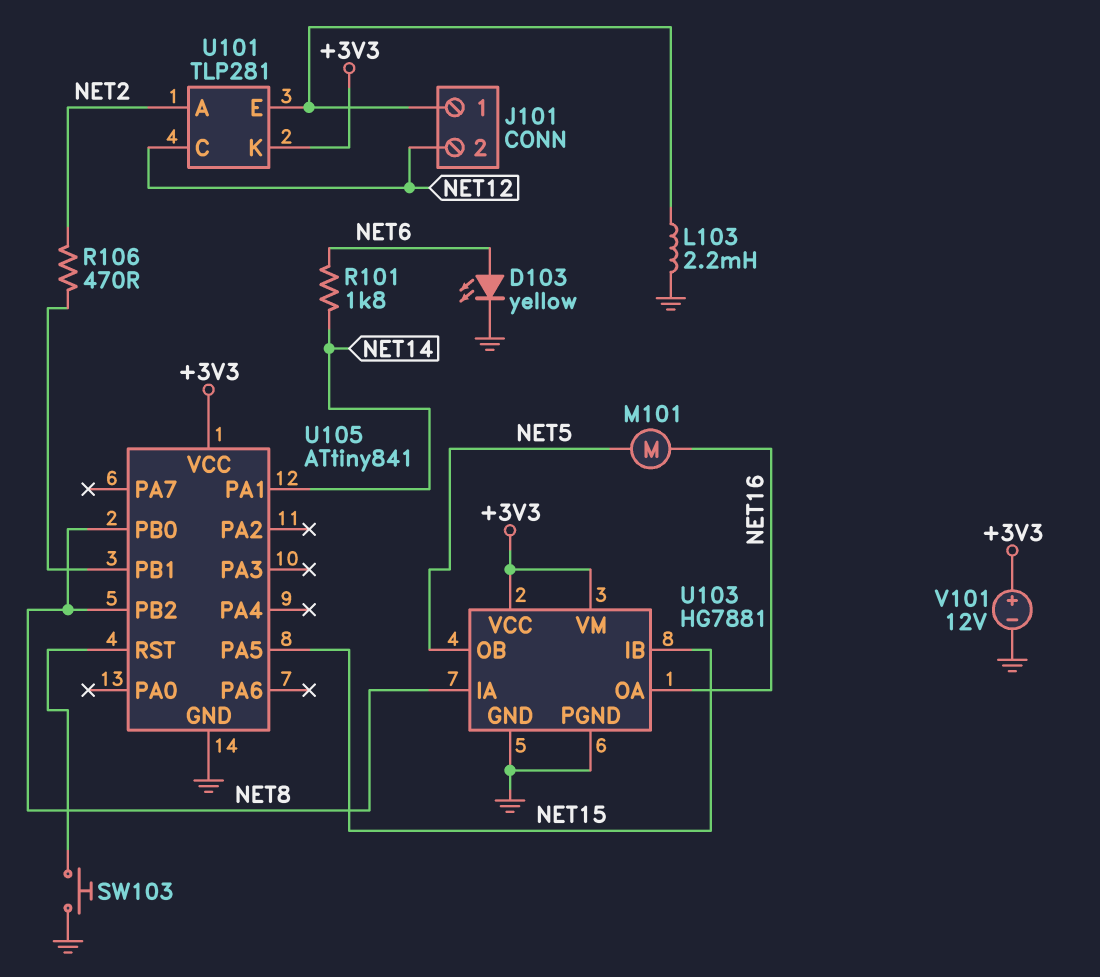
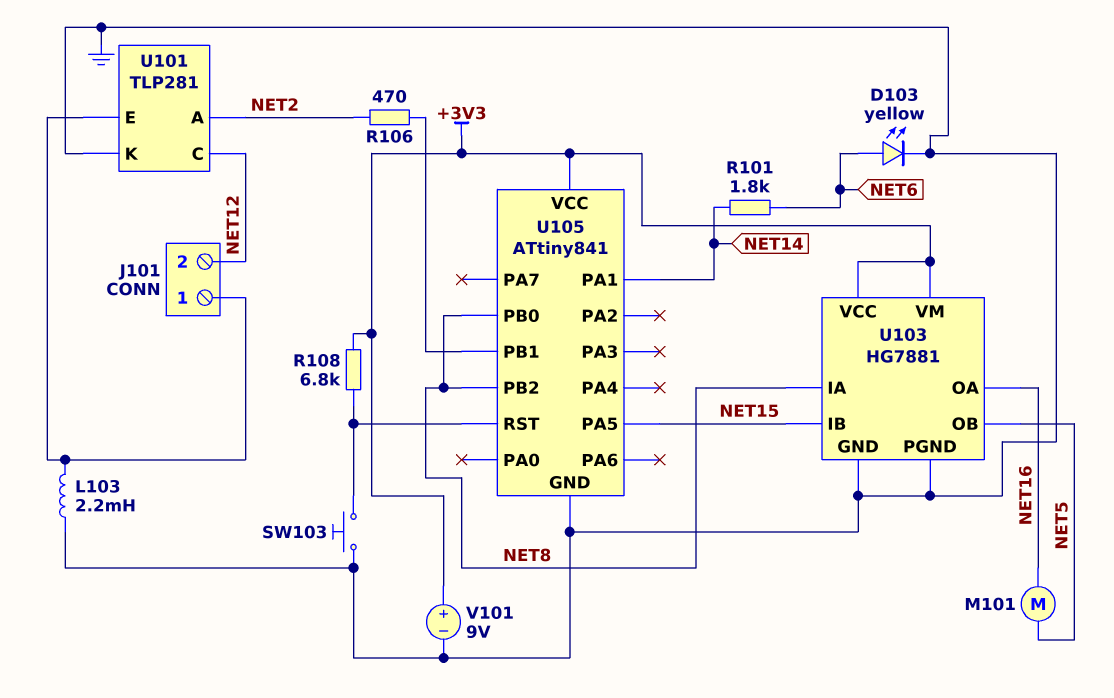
R108: none -> 6.8k (+3V3, U105/RST)
U101 pin K: +3V3 -> GND
V101: 12V (plus +3V3, minus GND) -> 9V (plus +3V3, minus GND)

